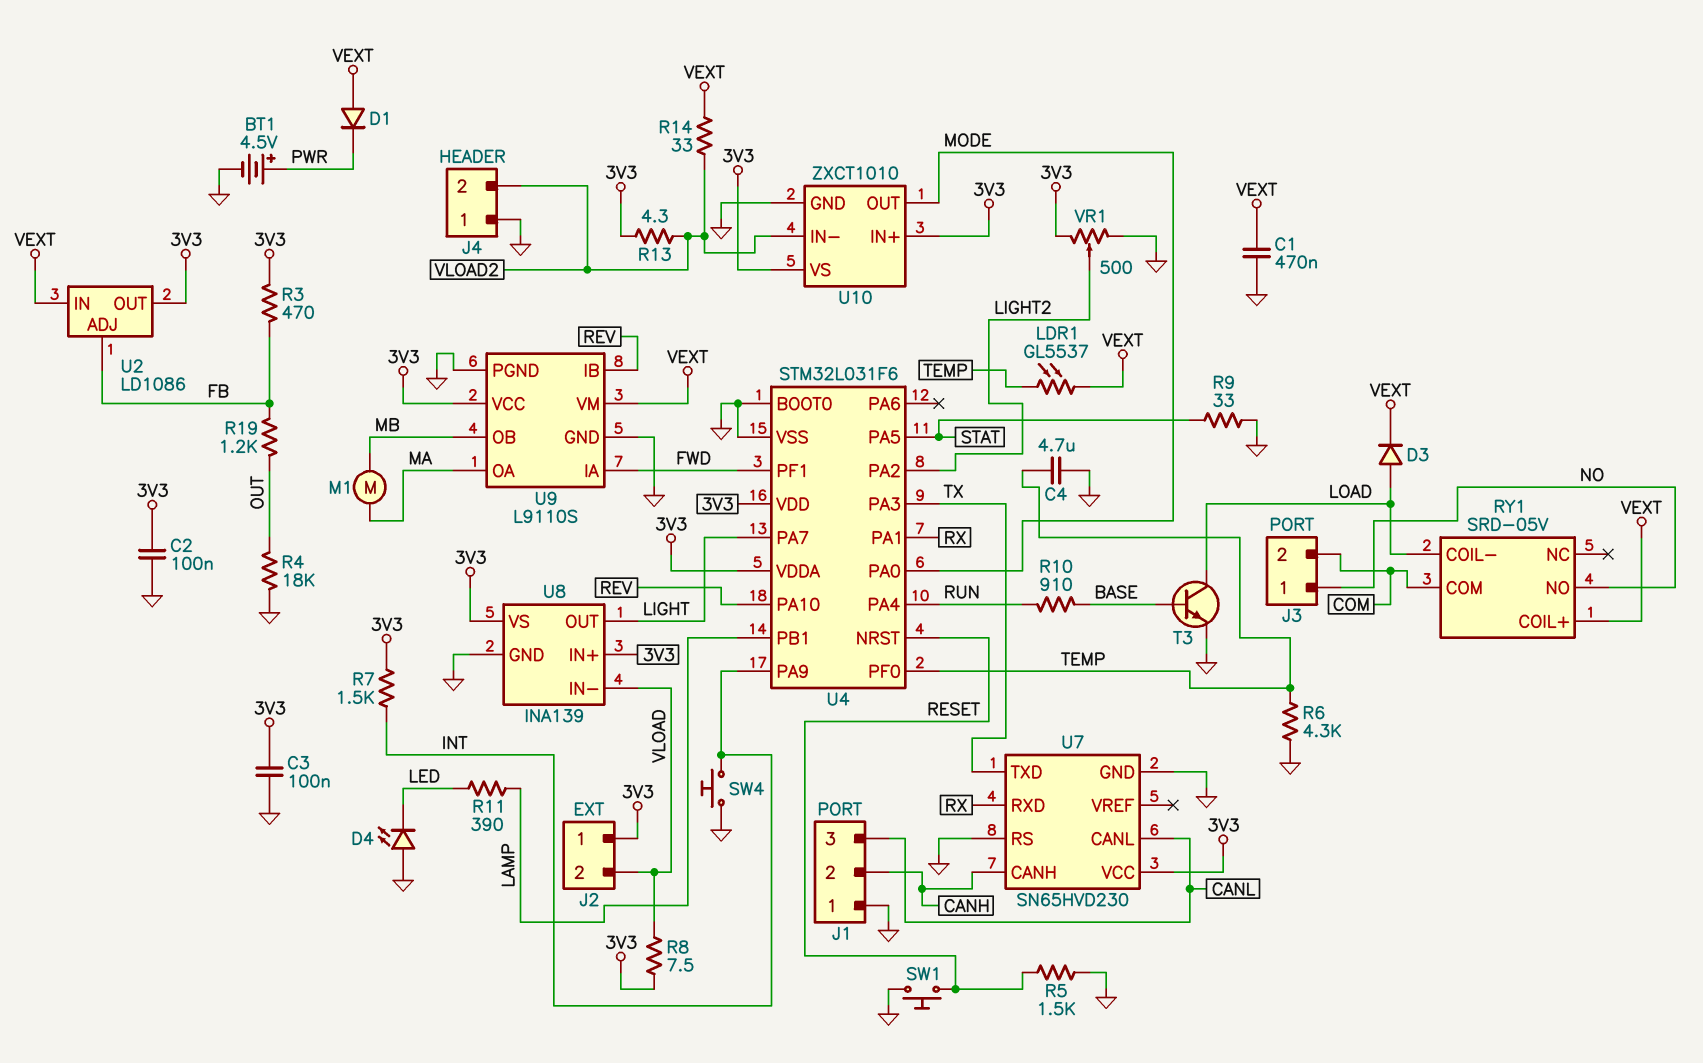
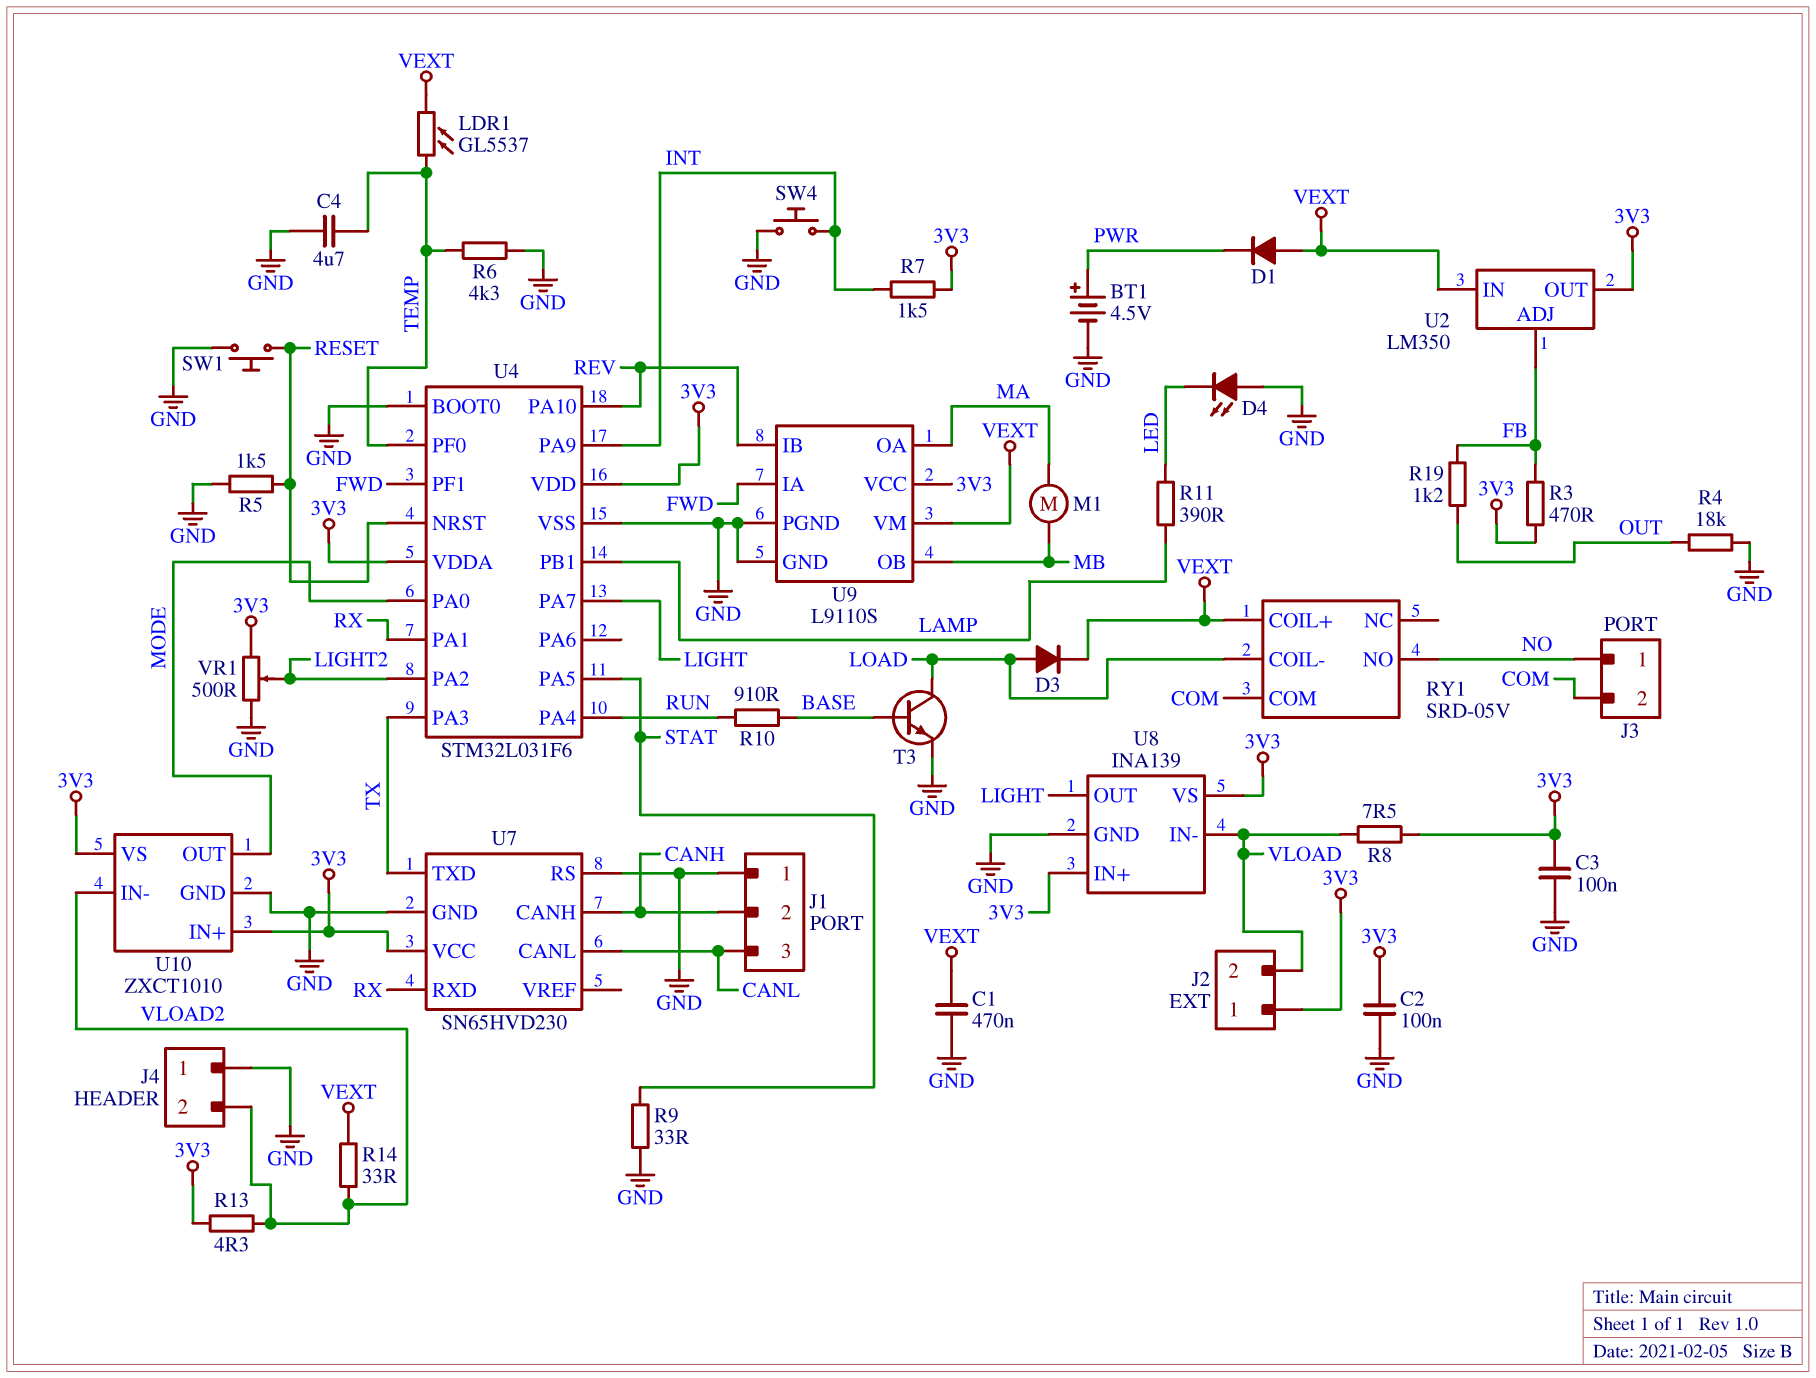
U2: LD1086 -> LM350

